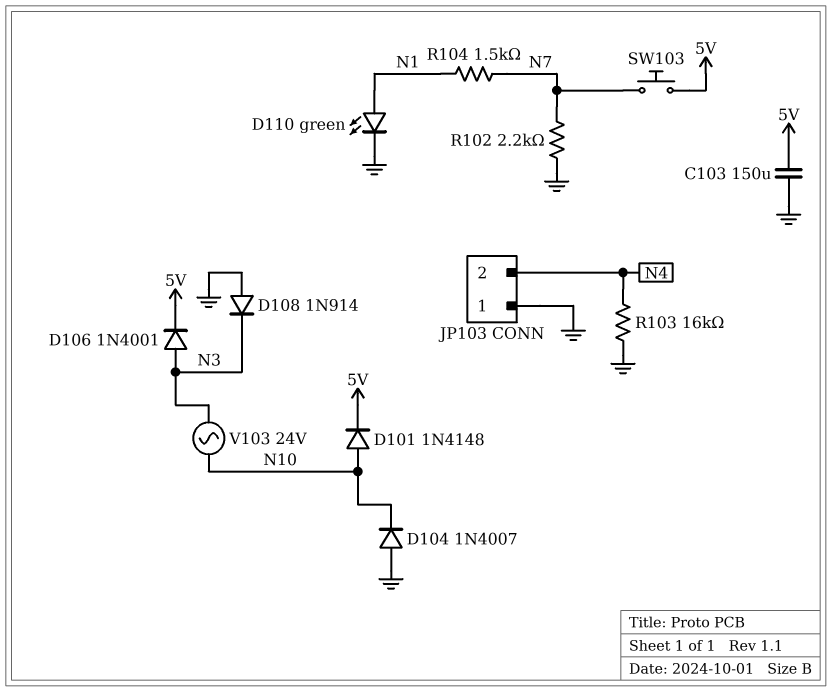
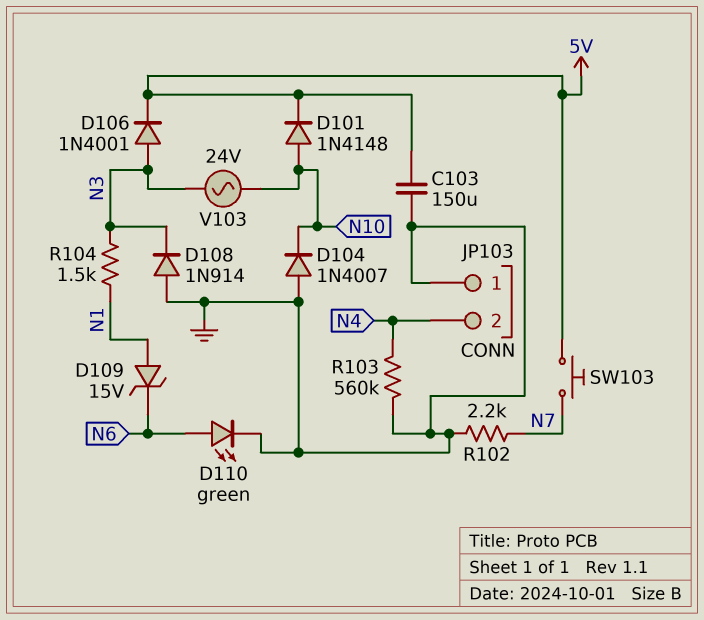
D109: none -> zener 15V (A N1, K N6)
D110: LED green (A N1, K GND) -> LED green (A N6, K GND)
R103: 16k (GND, N4) -> 560k (GND, N4)
R104: 1.5k (N1, N7) -> 1.5k (N1, N3)

